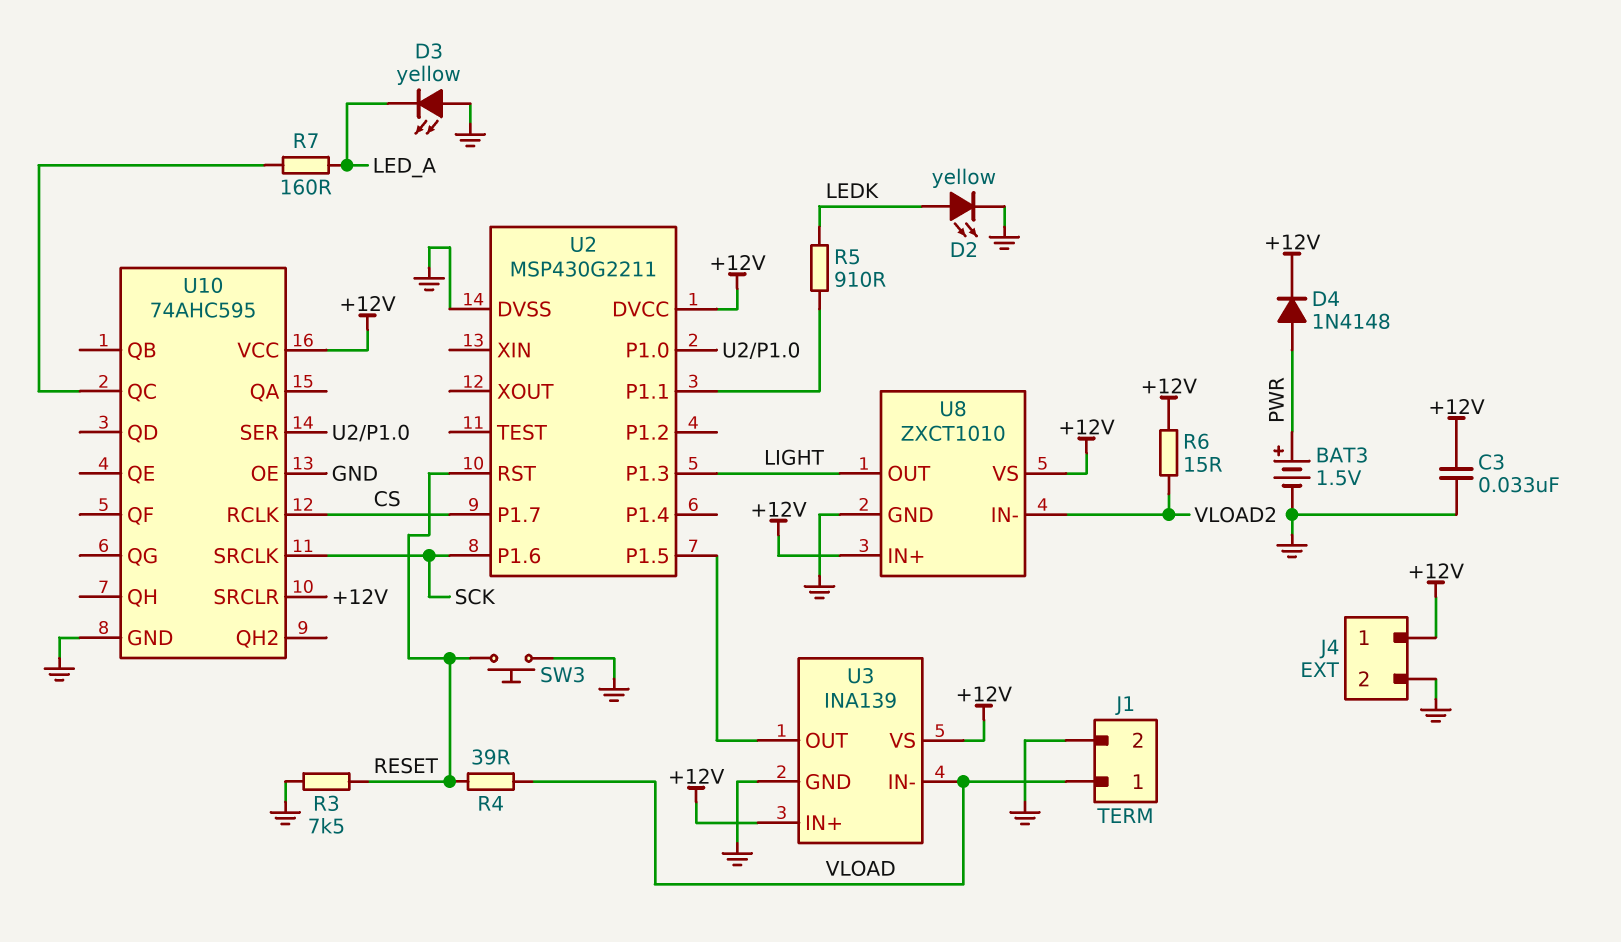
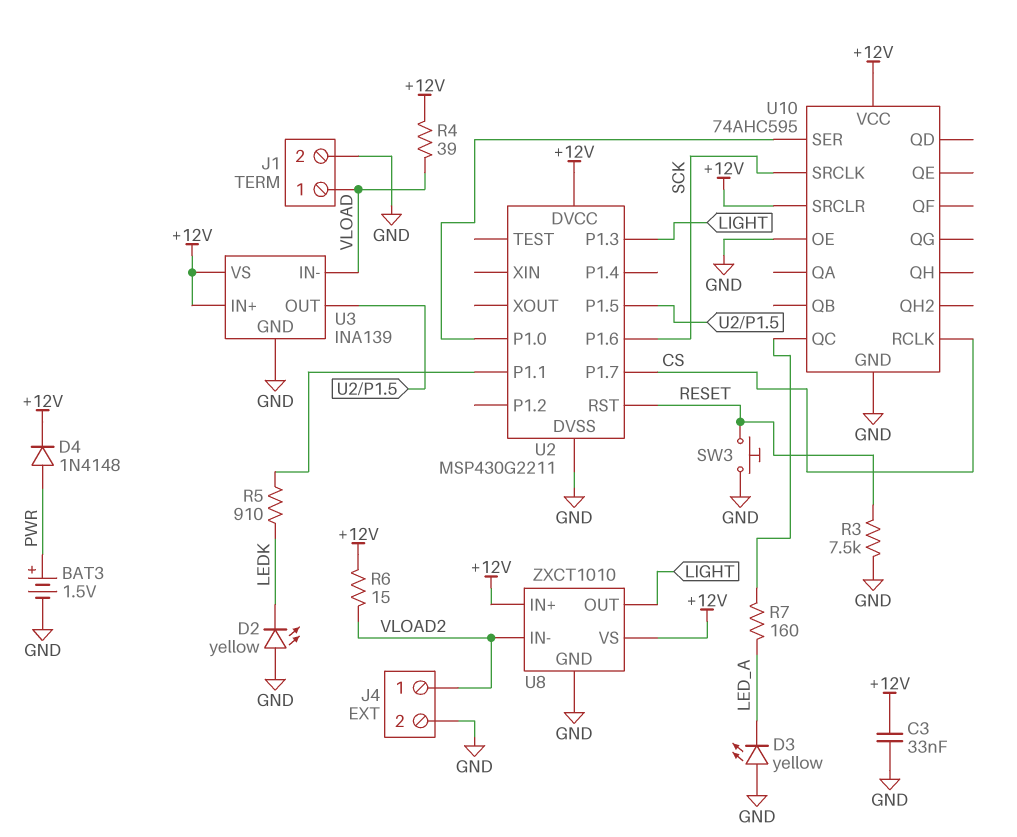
D2: LED yellow (A LEDK, K GND) -> LED yellow (A GND, K LEDK)
J4 pin 1: +12V -> VLOAD2
R4: 39 (RESET, VLOAD) -> 39 (+12V, VLOAD)

